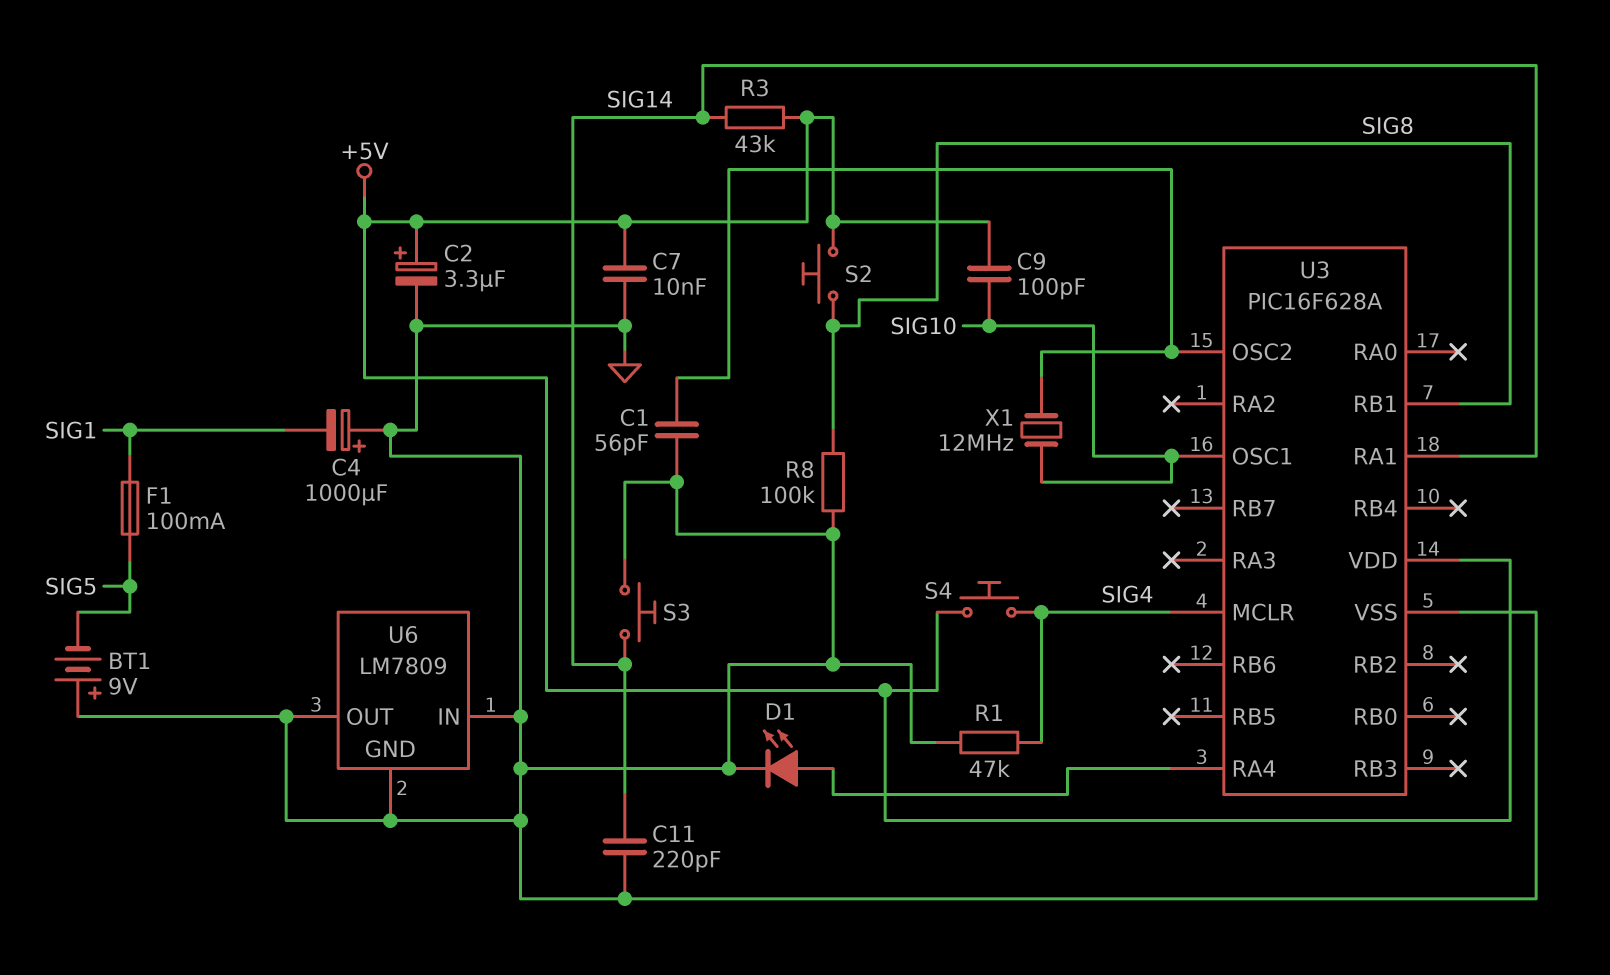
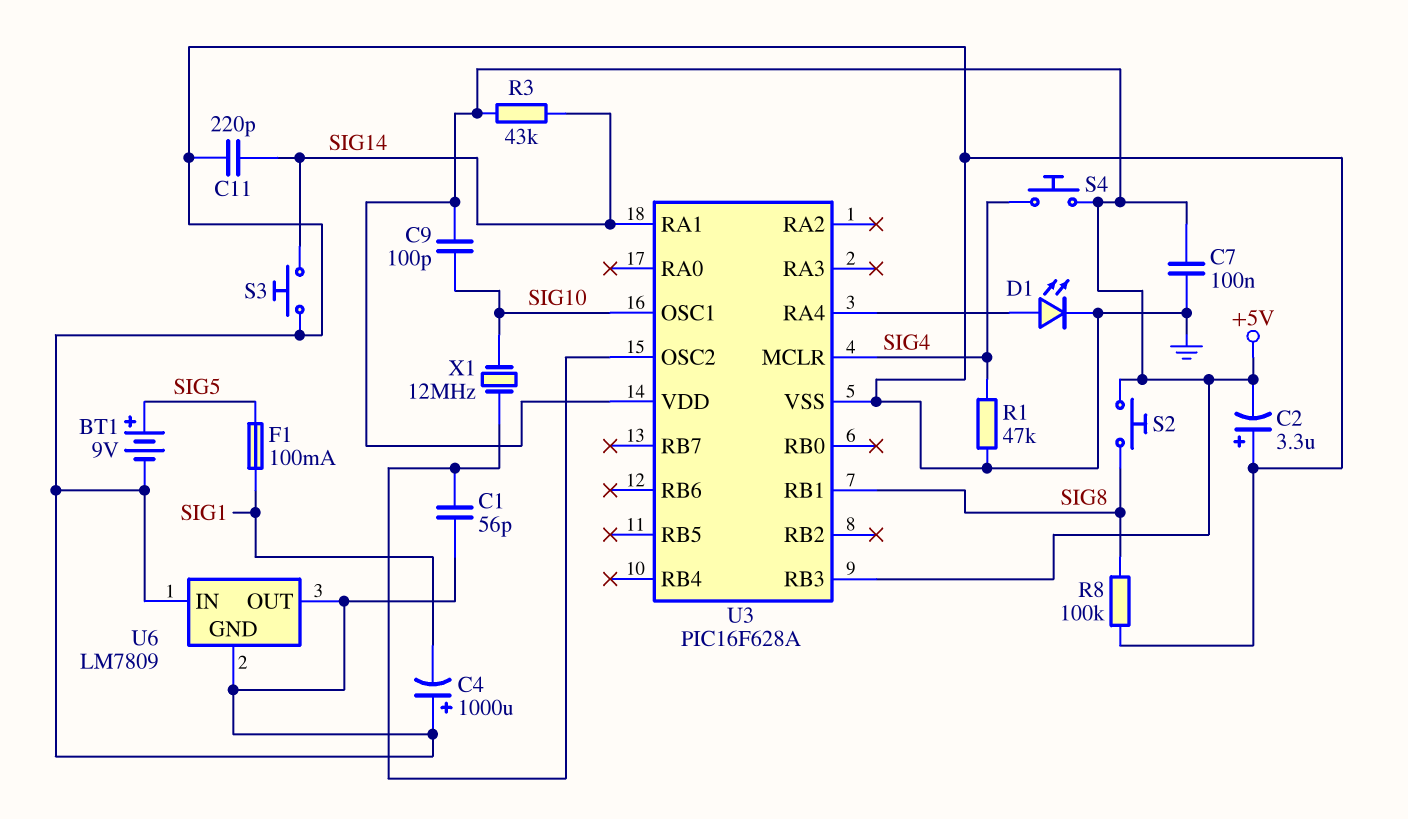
BT1: 9V (plus GND, minus SIG5) -> 9V (plus SIG5, minus GND)
C2: 3.3uF (plus +5V, minus GND) -> 3.3uF (plus GND, minus +5V)
C7: 10nF (+5V, GND) -> 100nF (+5V, GND)
U3 pin RB3: none -> +5V

